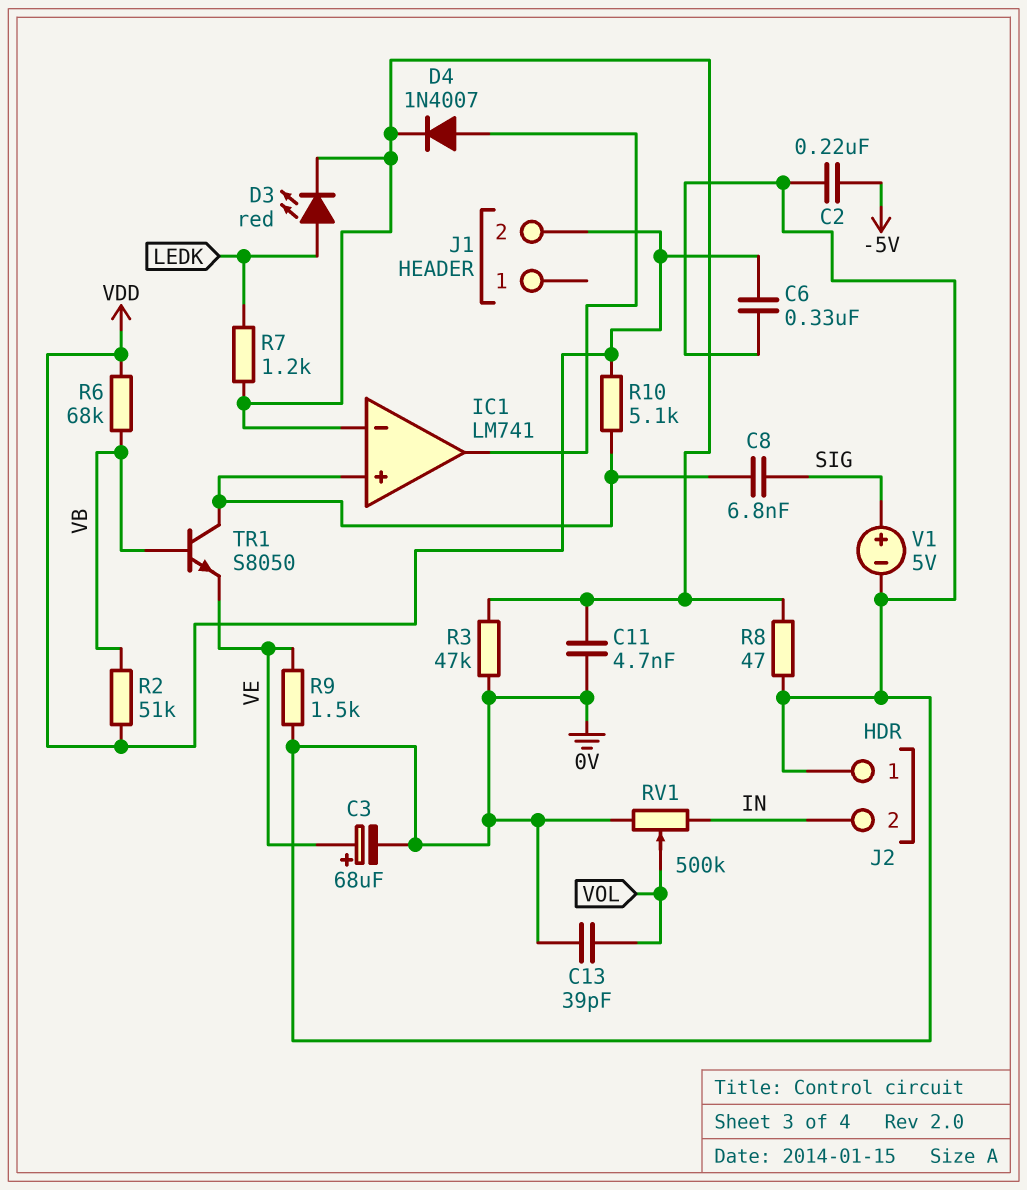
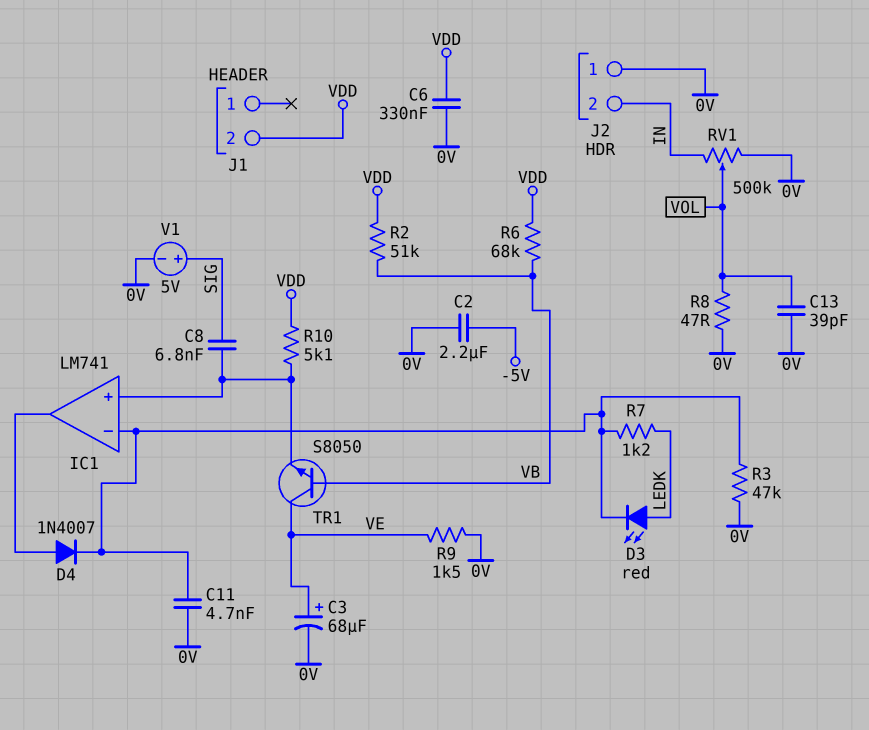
C2: 220nF (-5V, 0V) -> 2.2uF (-5V, 0V)
R8: 47 (0V, IC1/in-) -> 47 (0V, VOL)
TR1: NPN S8050 (B VB, C IC1/in+, E VE) -> NPN S8050 (B VB, C VE, E IC1/in+)

